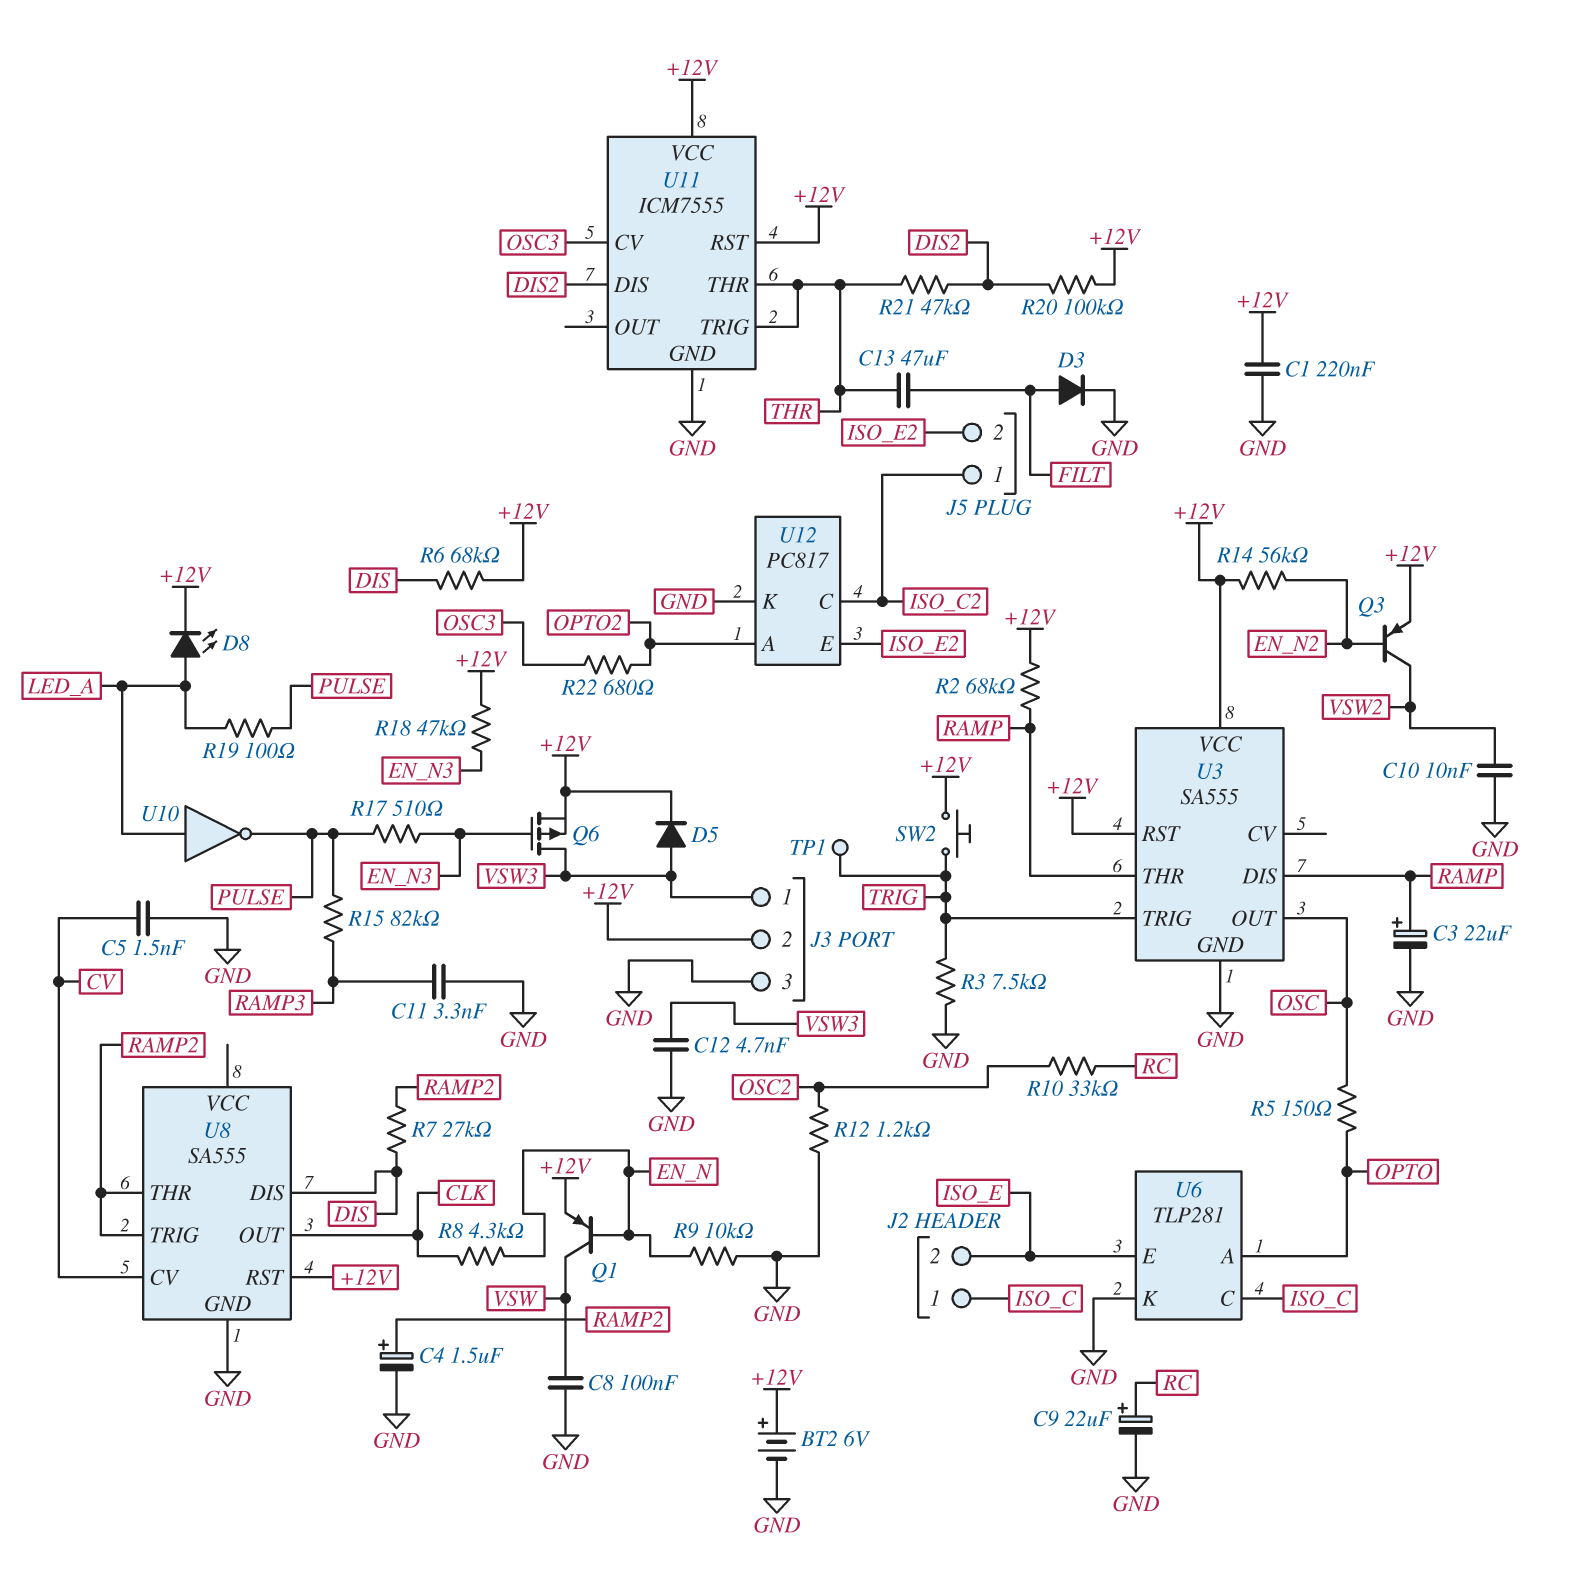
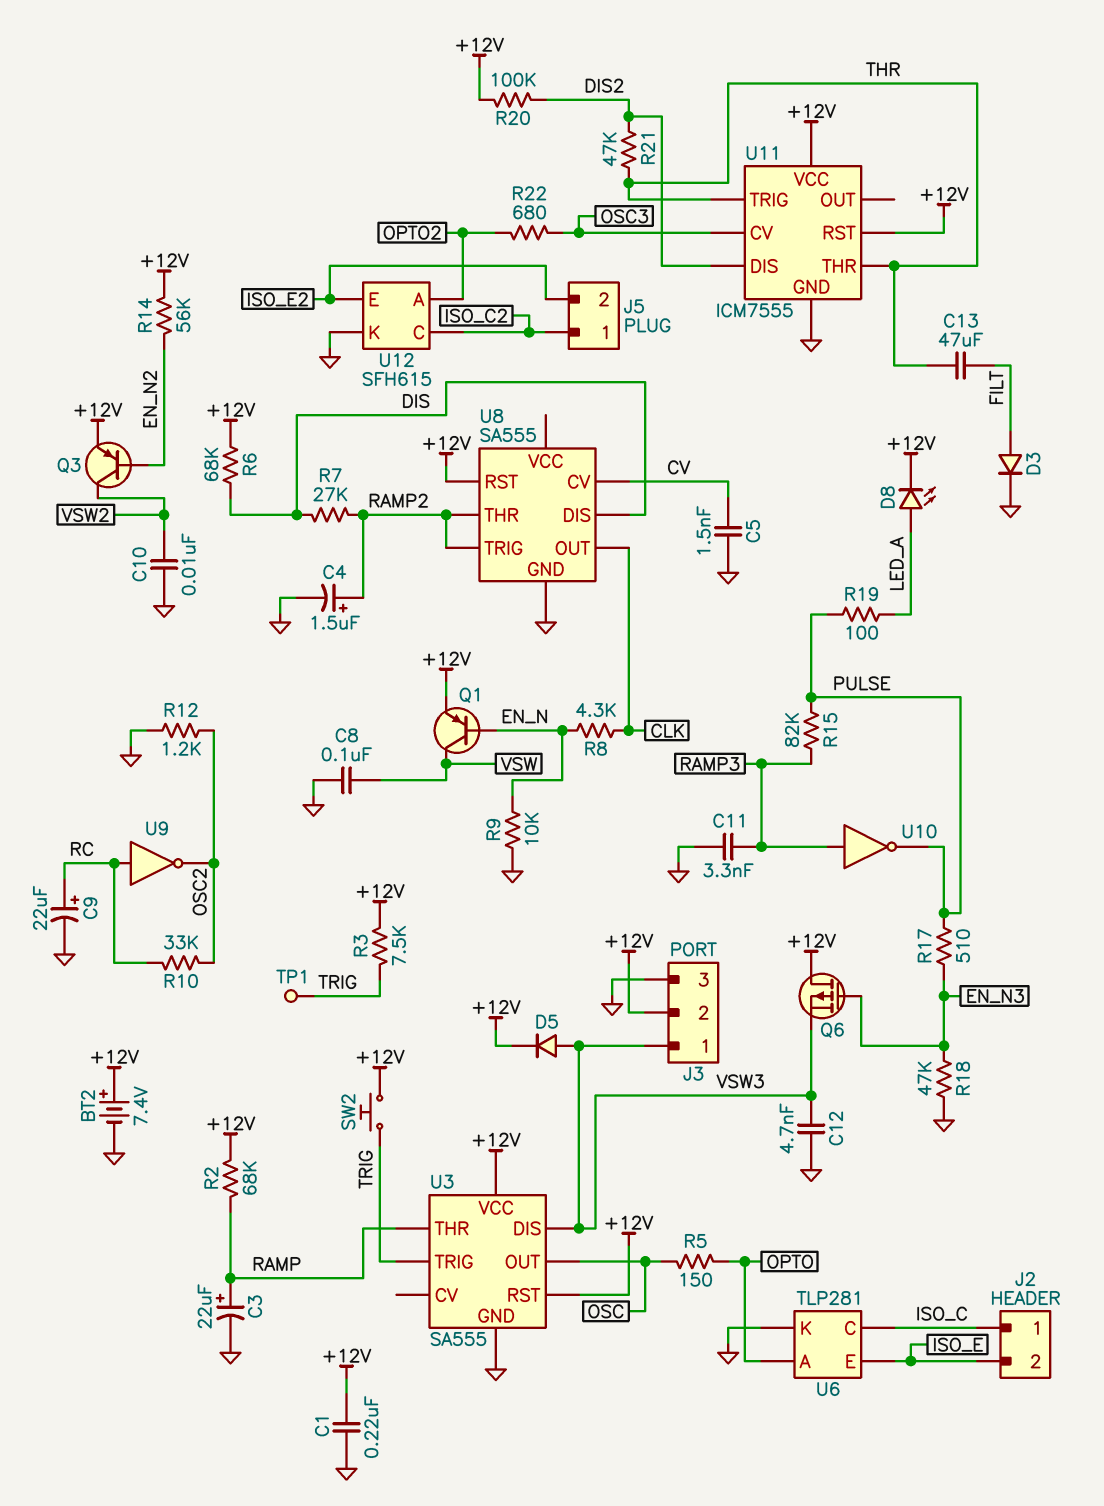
BT2: 6V (plus +12V, minus GND) -> 7.4V (plus +12V, minus GND)
Q6: PMOS (G EN_N3, D VSW3, S +12V) -> PMOS (G EN_N3, D +12V, S VSW3)
R3: 7.5k (GND, TRIG) -> 7.5k (+12V, TRIG)
R18: 47k (+12V, EN_N3) -> 47k (EN_N3, GND)
U3 pin DIS: RAMP -> VSW3
U9: none -> NOT (in RC, out OSC2)
U10: NOT (in LED_A, out PULSE) -> NOT (in RAMP3, out PULSE)
U12: PC817 -> SFH615

